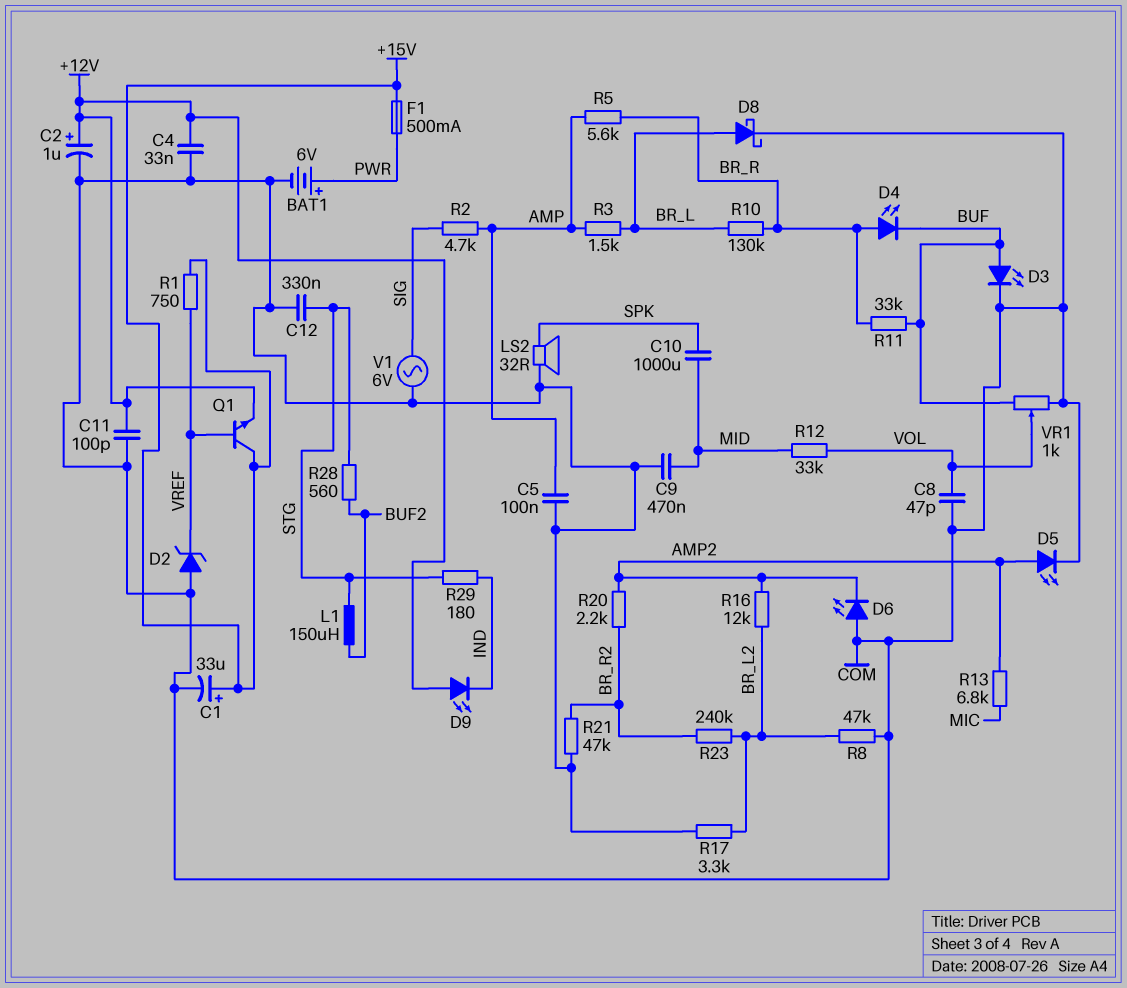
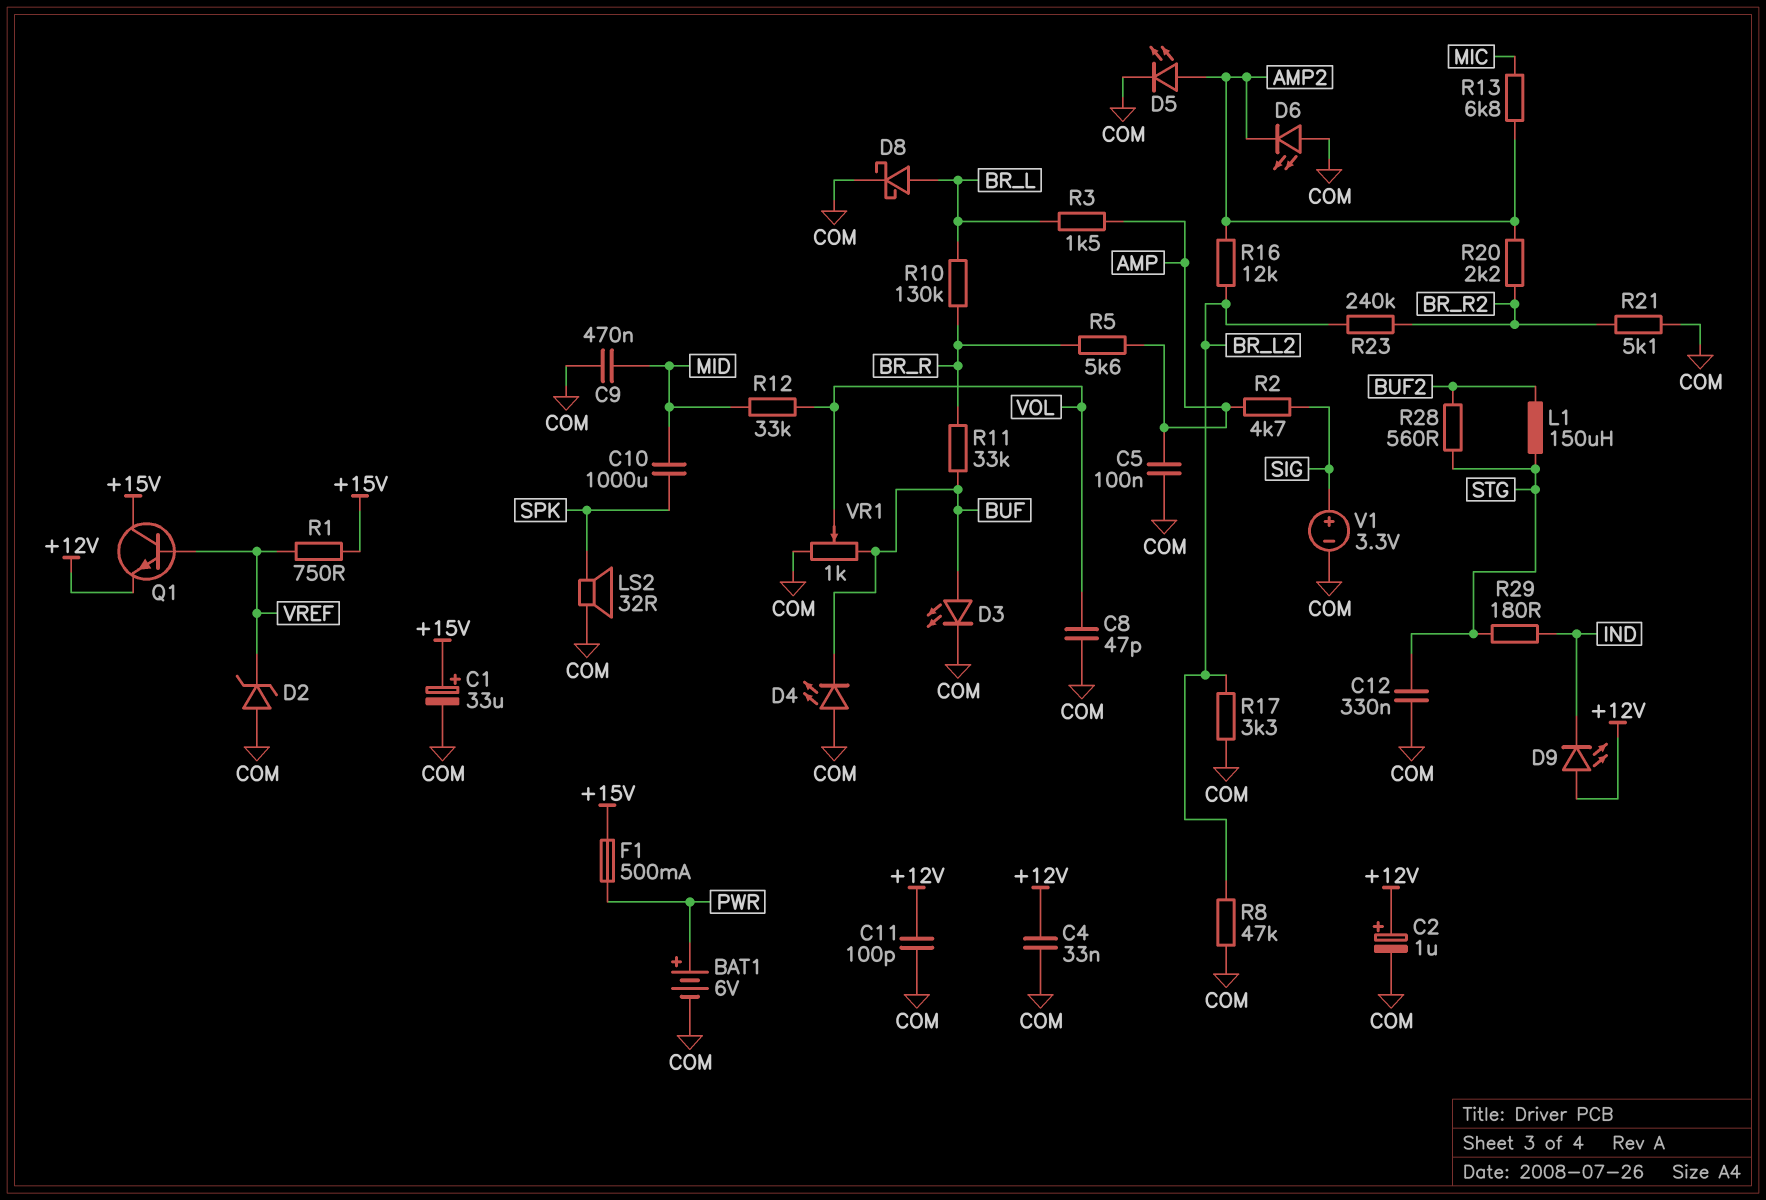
D4: LED (A BR_R, K BUF) -> LED (A COM, K BUF)
R21: 47k (BR_R2, COM) -> 5.1k (BR_R2, COM)
V1: AC 6V (COM, SIG) -> 3.3V (plus SIG, minus COM)

